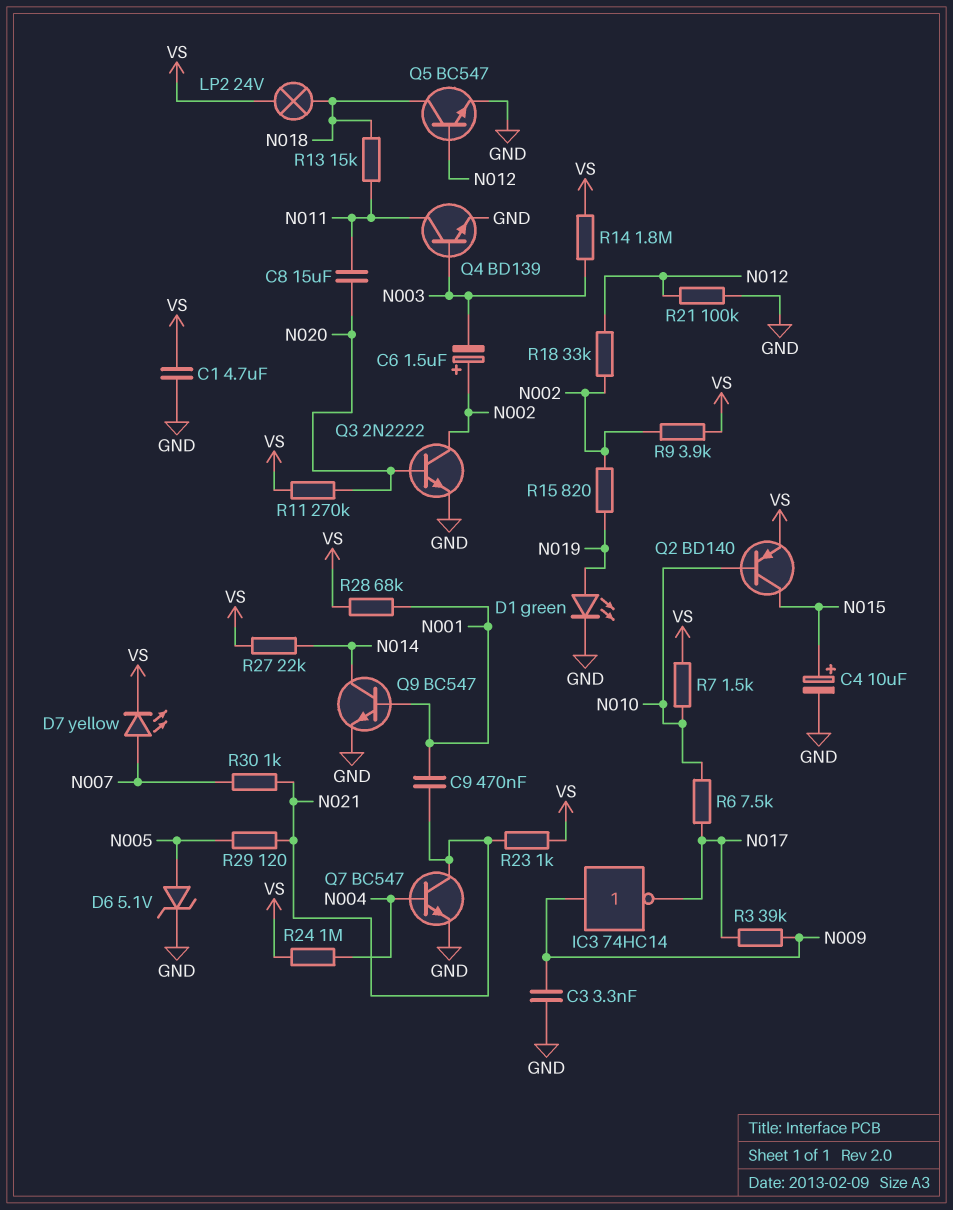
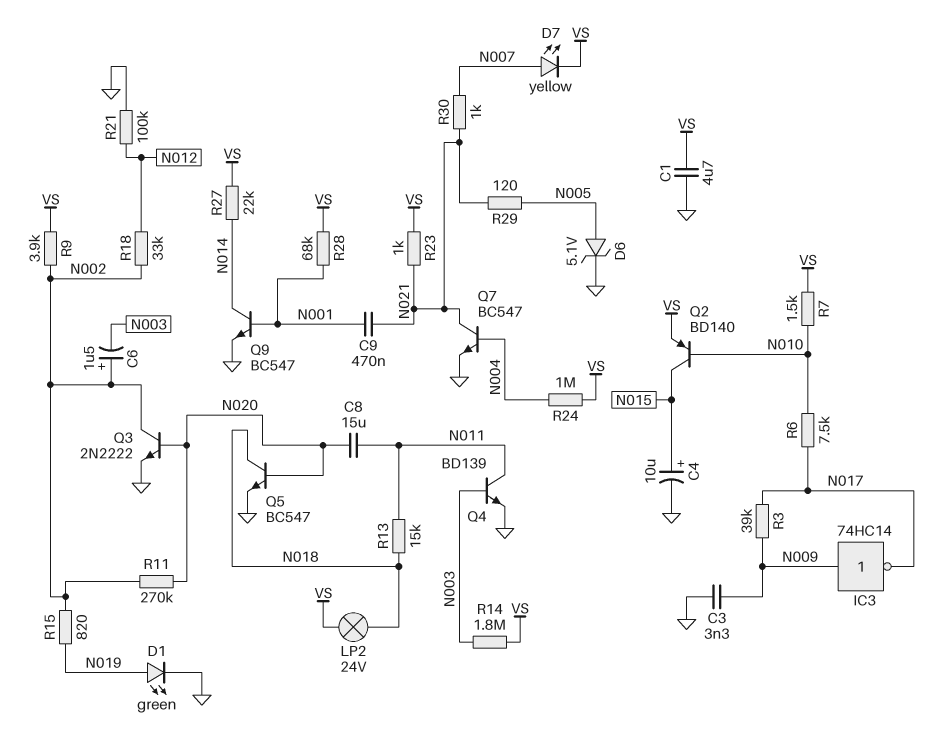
Q5: NPN BC547 (B N012, C N018, E GND) -> NPN BC547 (B N020, C N018, E GND)
R11: 270k (N020, VS) -> 270k (N002, N020)

